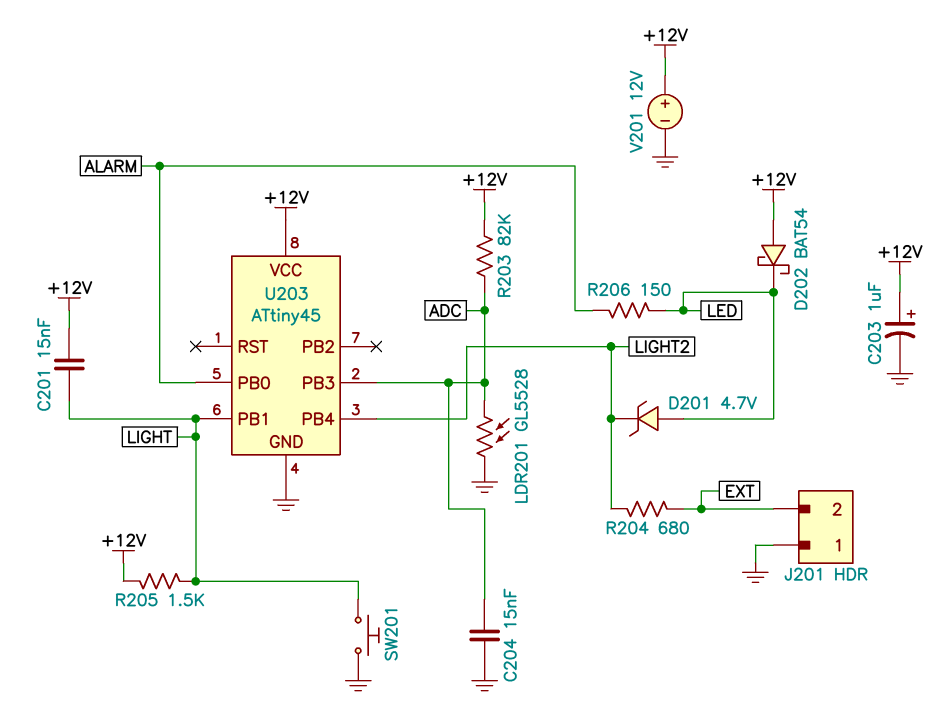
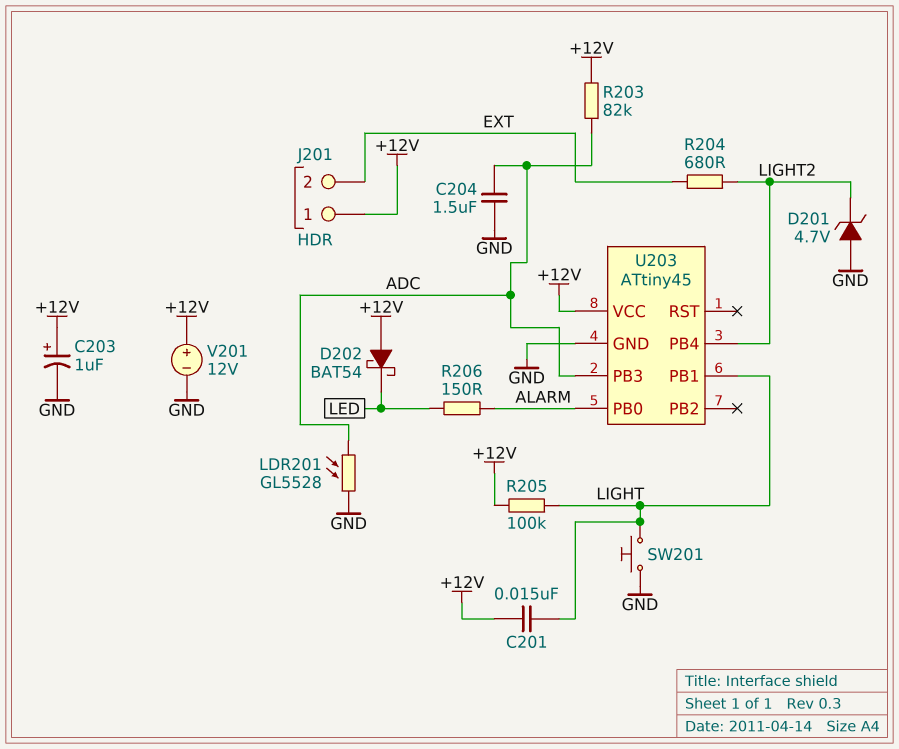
C204: 15nF (ADC, GND) -> 1.5uF (ADC, GND)
D201: zener 4.7V (A LED, K LIGHT2) -> zener 4.7V (A GND, K LIGHT2)
J201 pin 1: GND -> +12V
R205: 1.5k (+12V, LIGHT) -> 100k (+12V, LIGHT)

